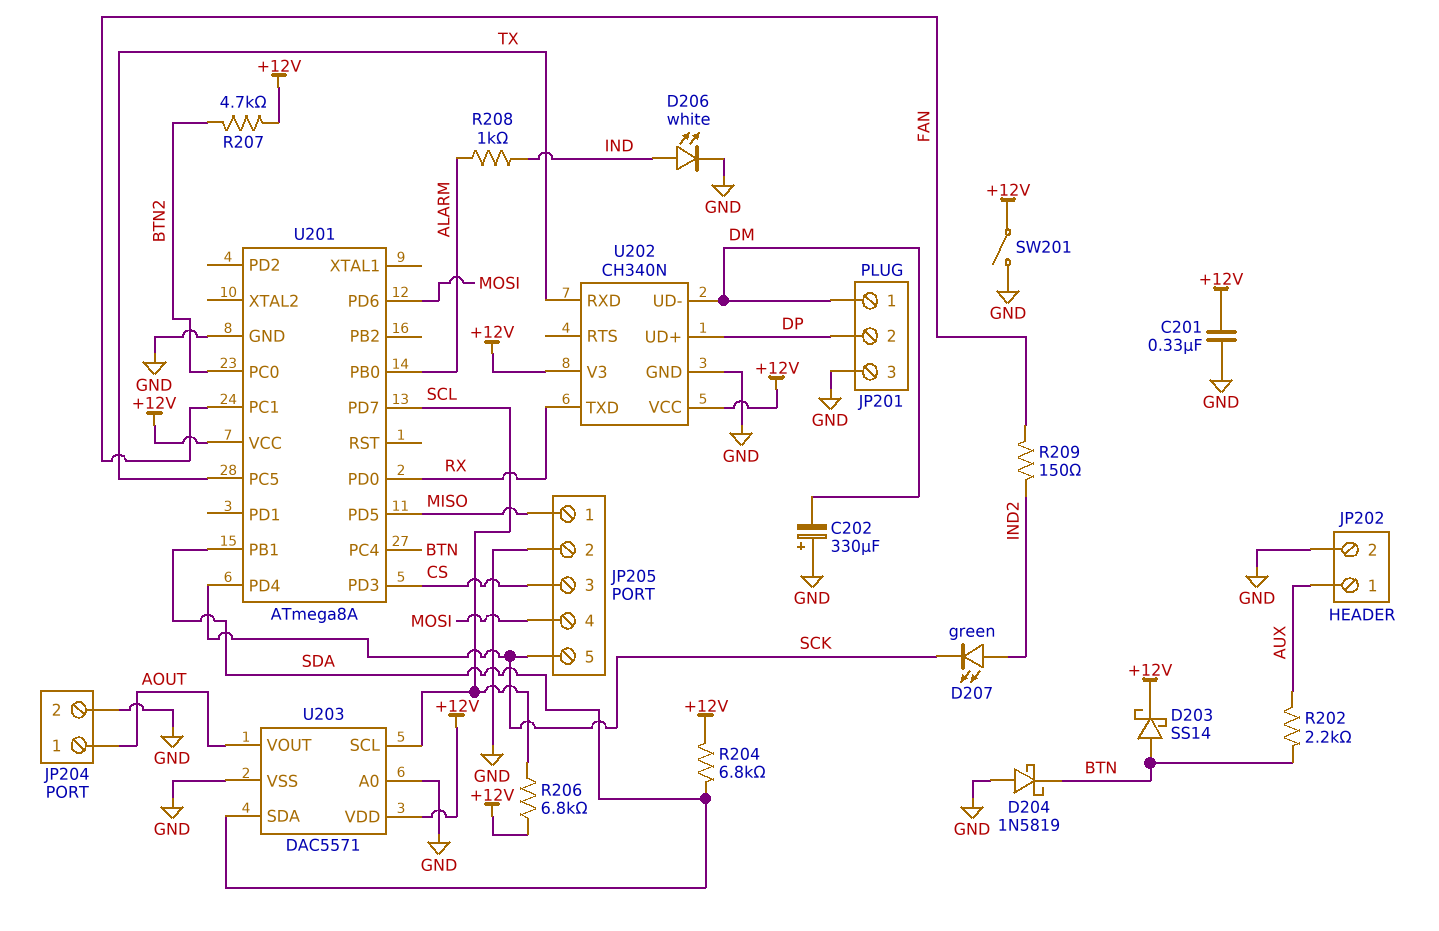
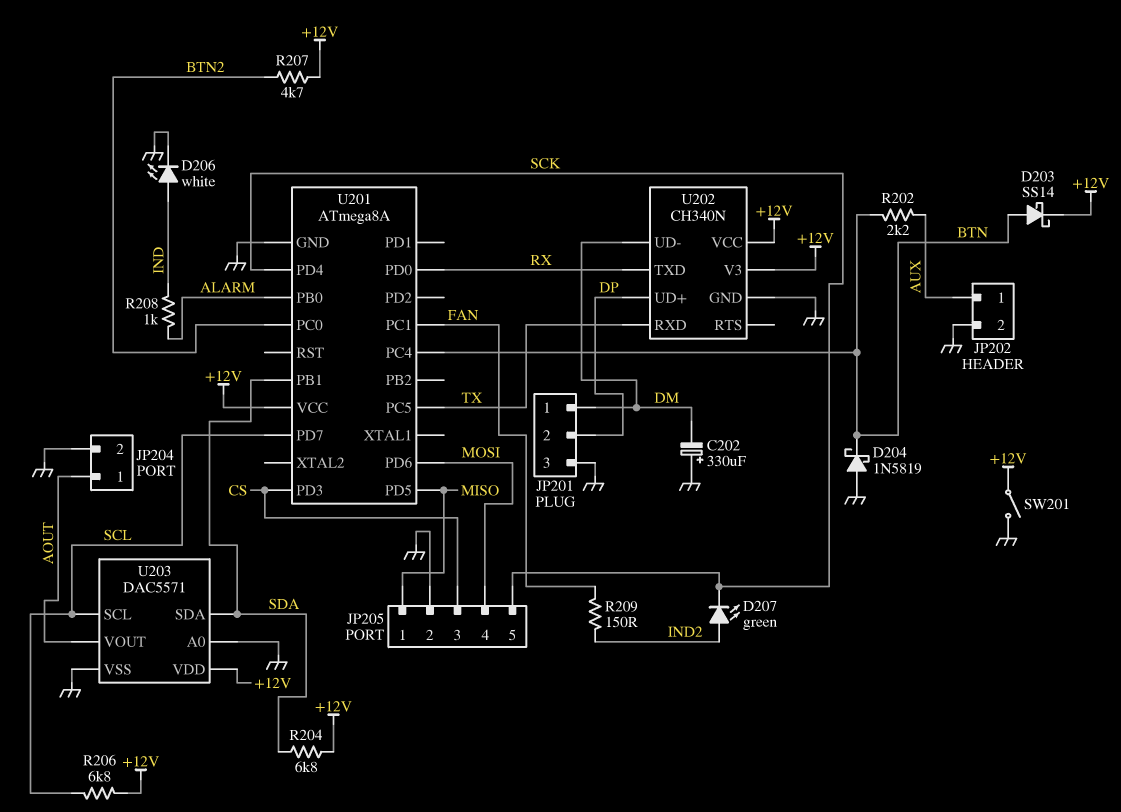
C201: 330nF (+12V, GND) -> none

